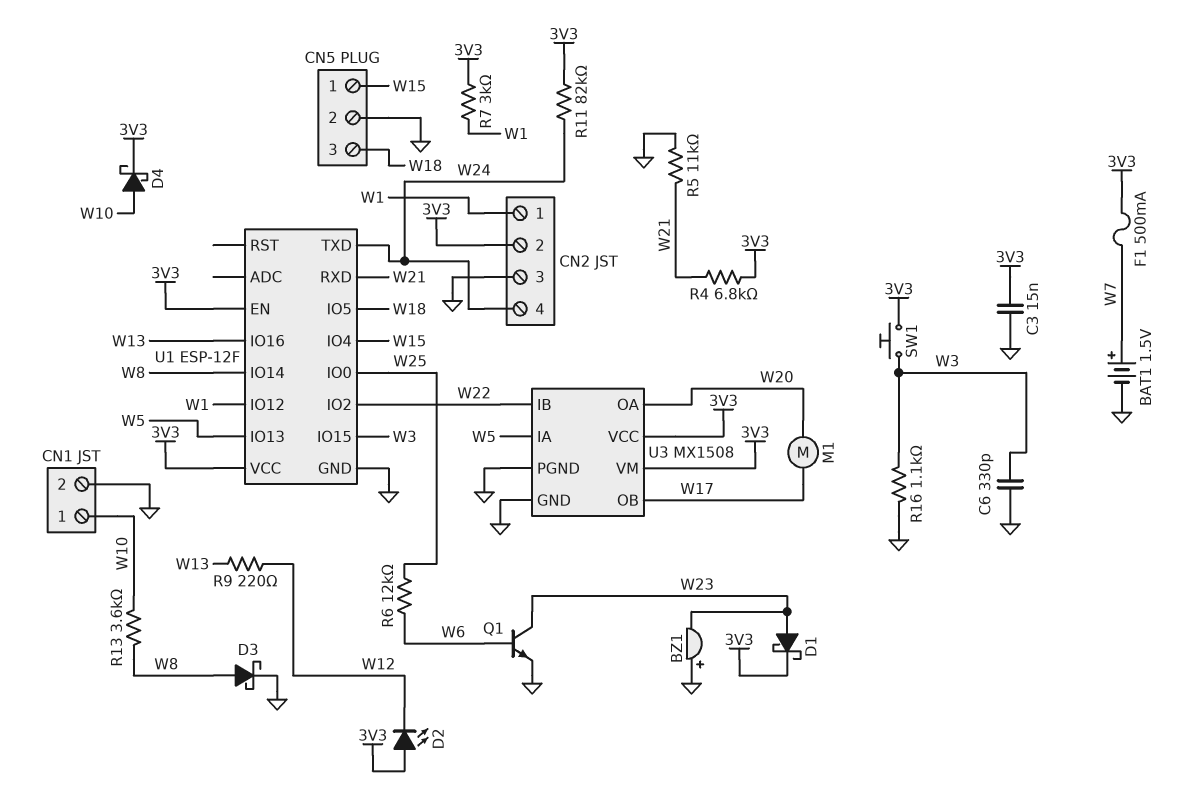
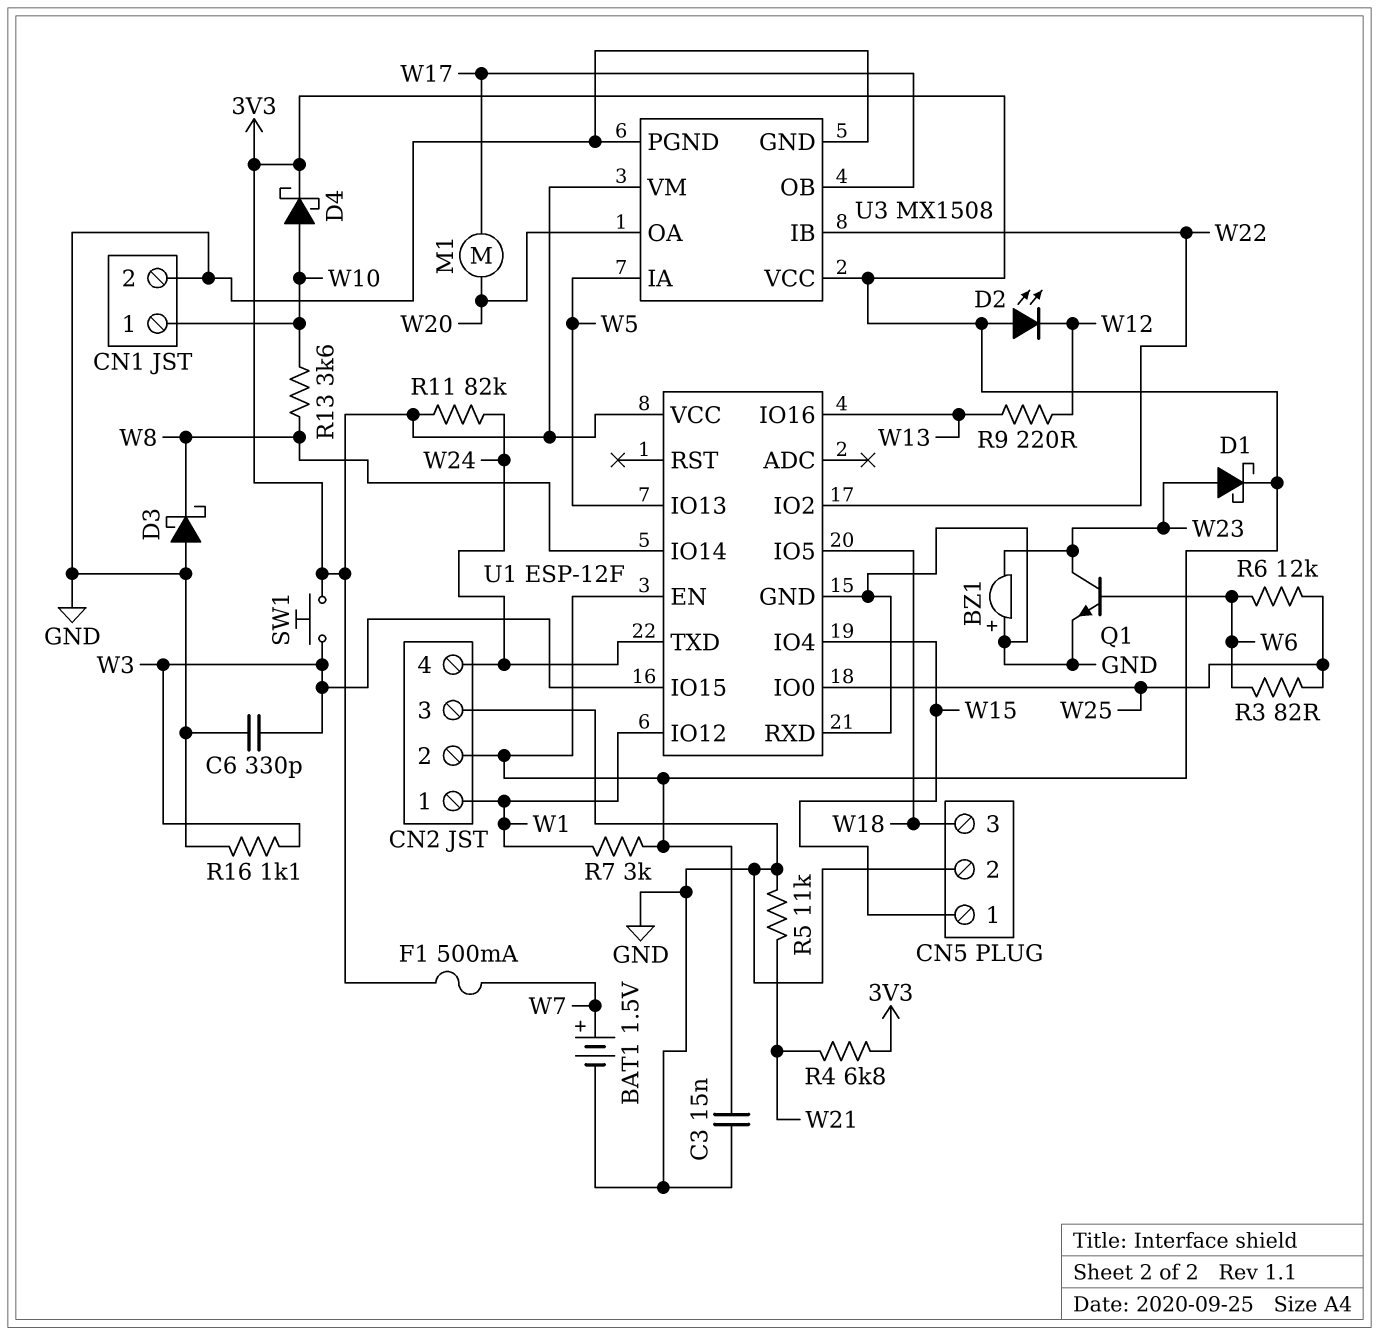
D3: schottky (A W8, K GND) -> schottky (A GND, K W8)
R3: none -> 82 (W6, W25)
U1 pin RXD: W21 -> GND

